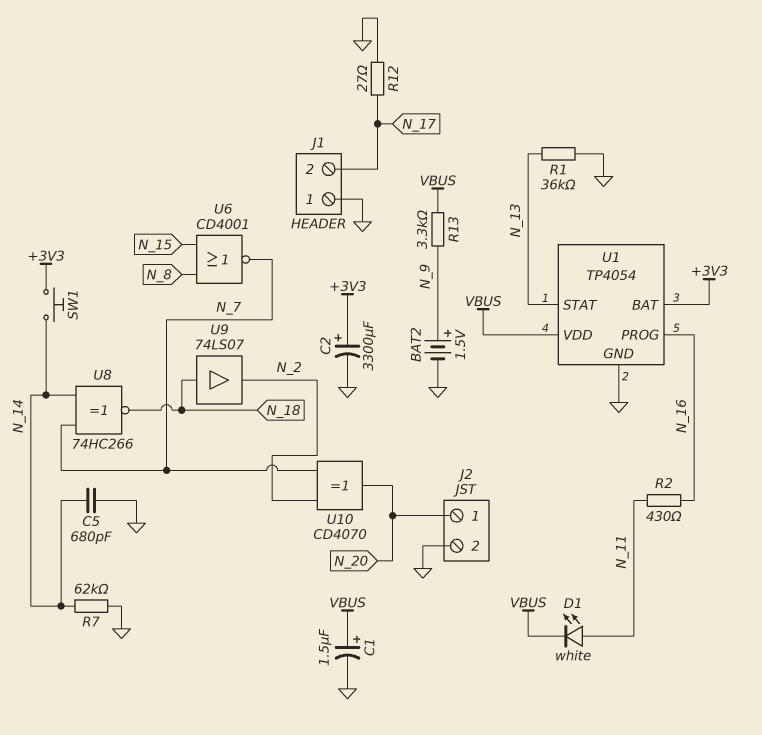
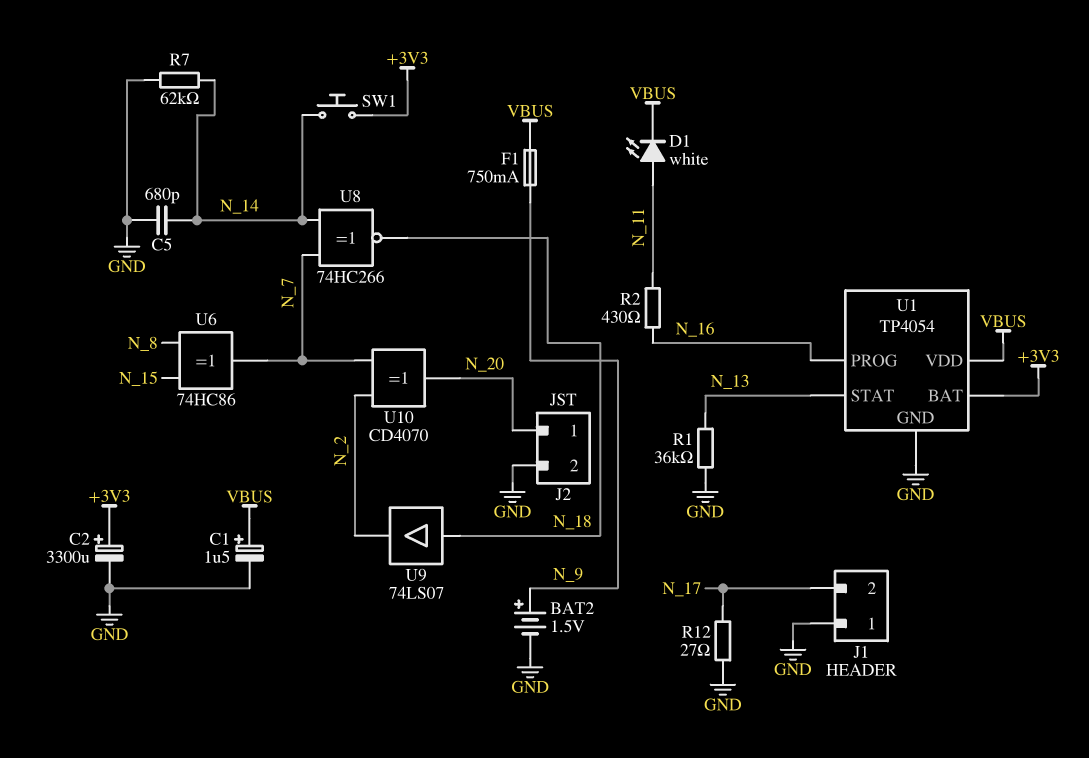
F1: none -> 750mA (N_9, VBUS)
R13: 3.3k (N_9, VBUS) -> none
U6: NOR CD4001 (in N_8, in N_15, out N_7) -> XOR 74HC86 (in N_8, in N_15, out N_7)

